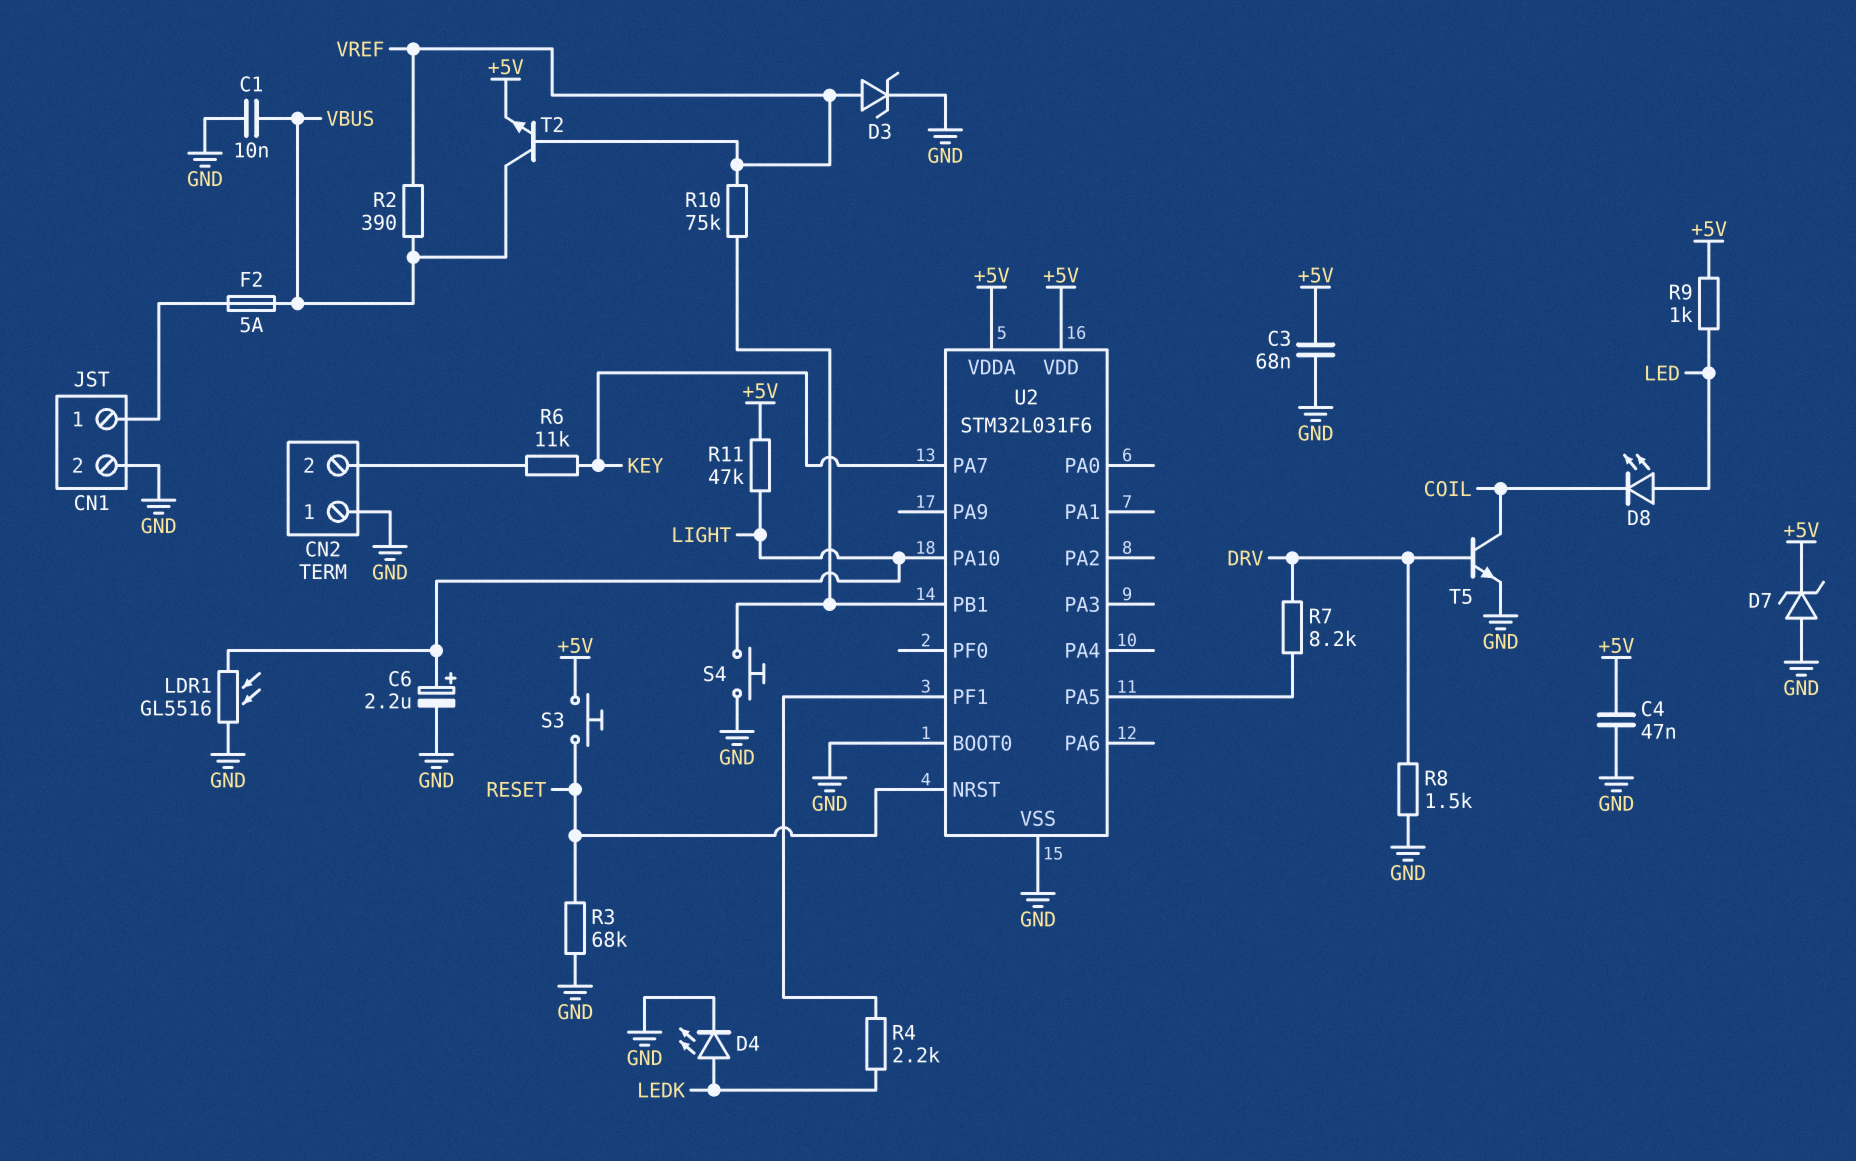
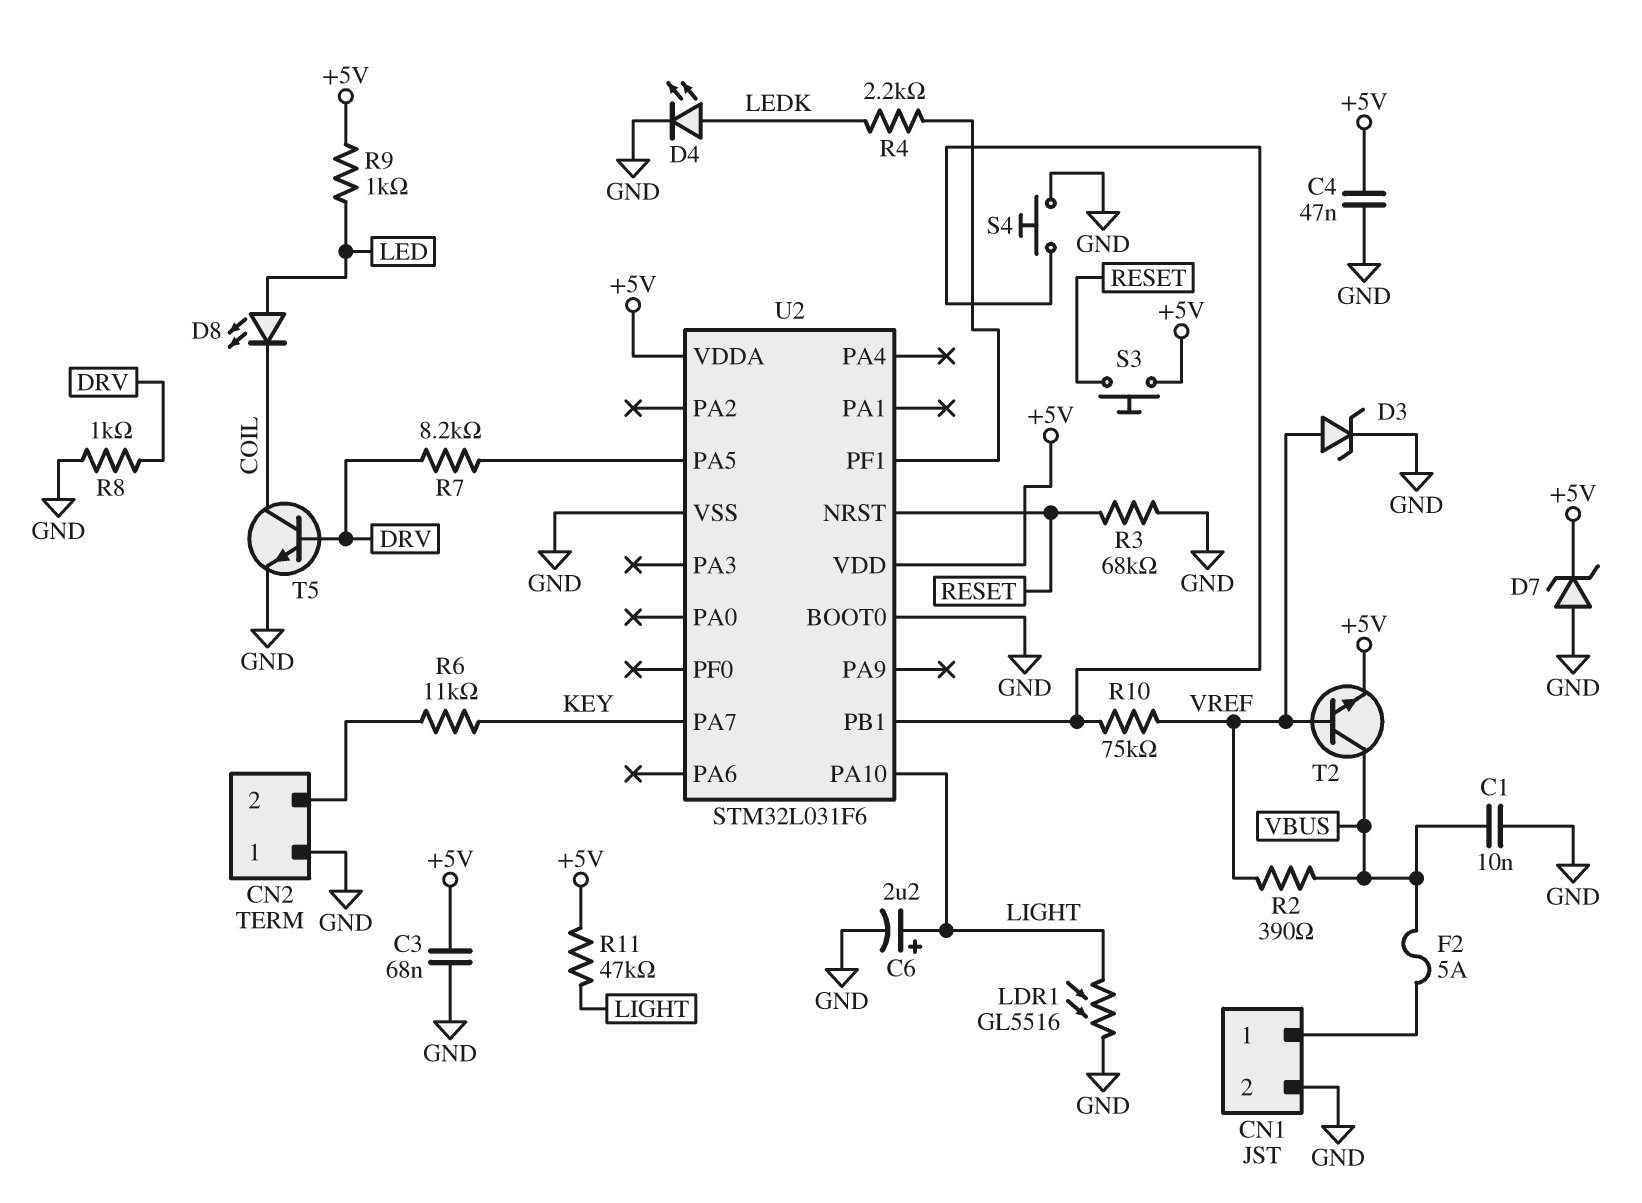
R8: 1.5k (DRV, GND) -> 1k (DRV, GND)

